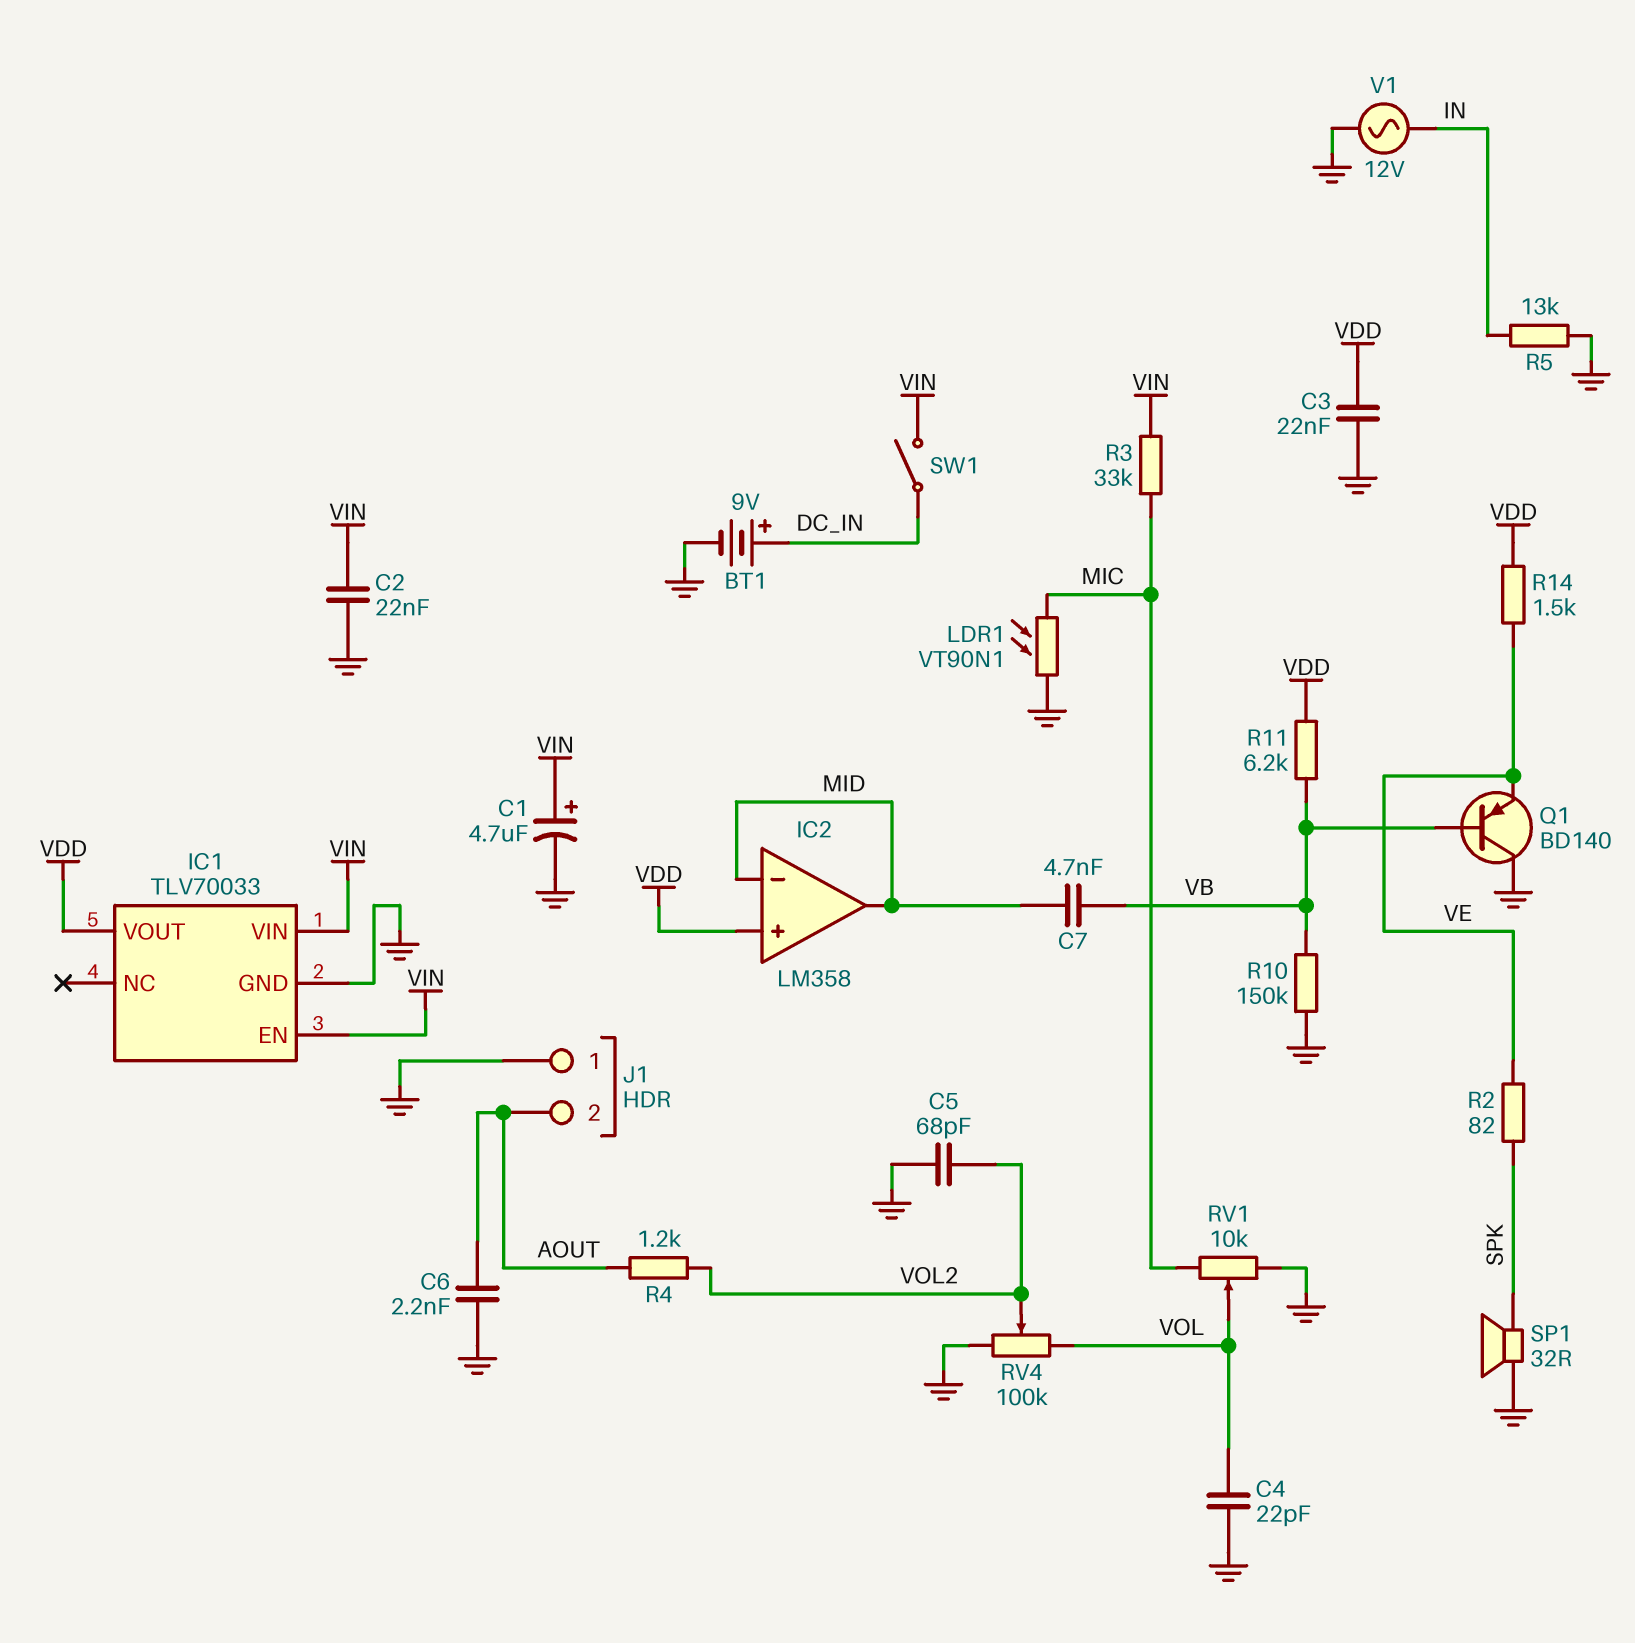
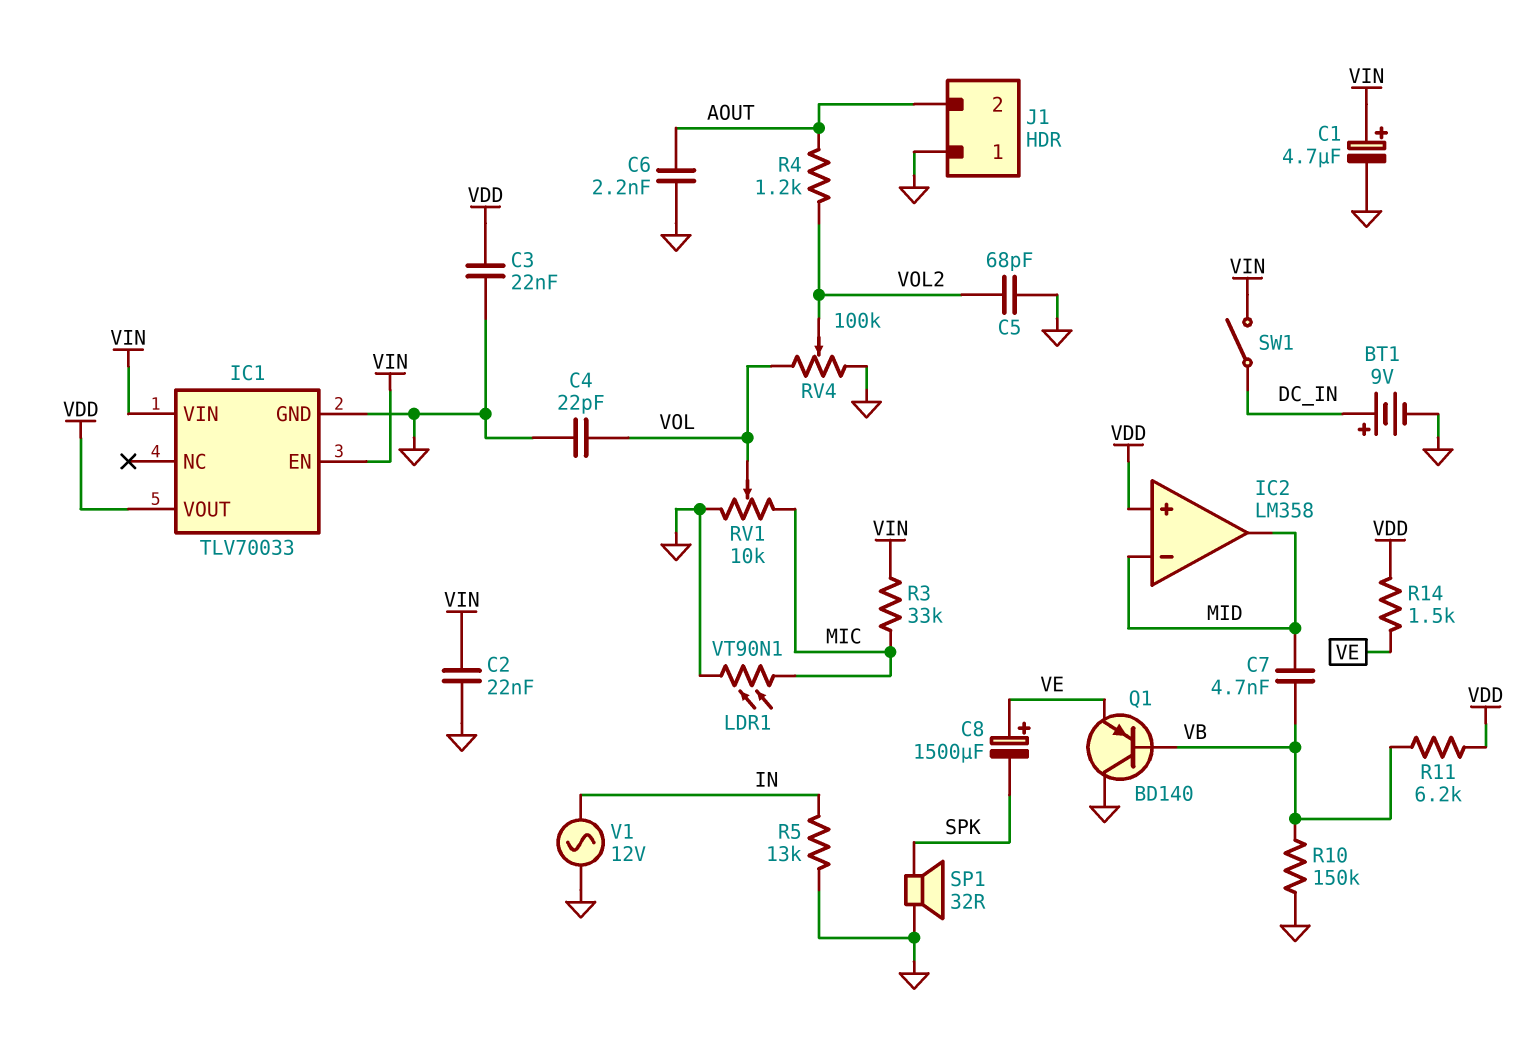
C8: none -> 1500uF (plus VE, minus SPK)
R2: 82 (SPK, VE) -> none

